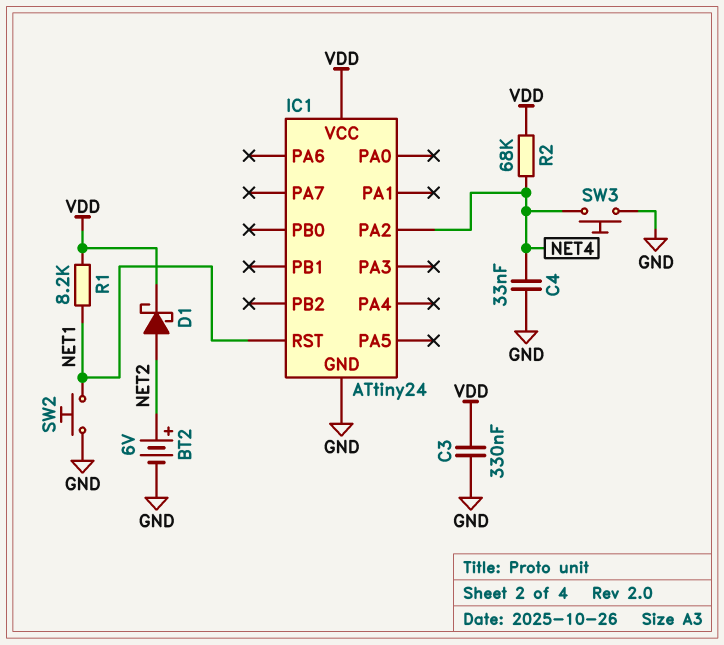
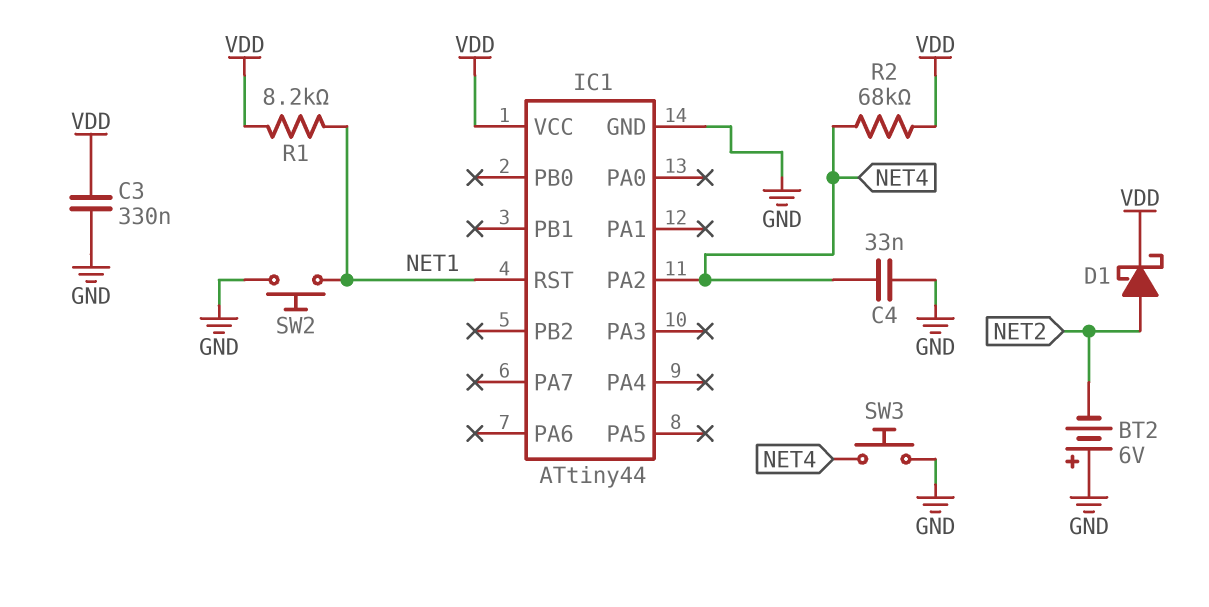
BT2: 6V (plus NET2, minus GND) -> 6V (plus GND, minus NET2)
IC1: ATtiny24 -> ATtiny44

